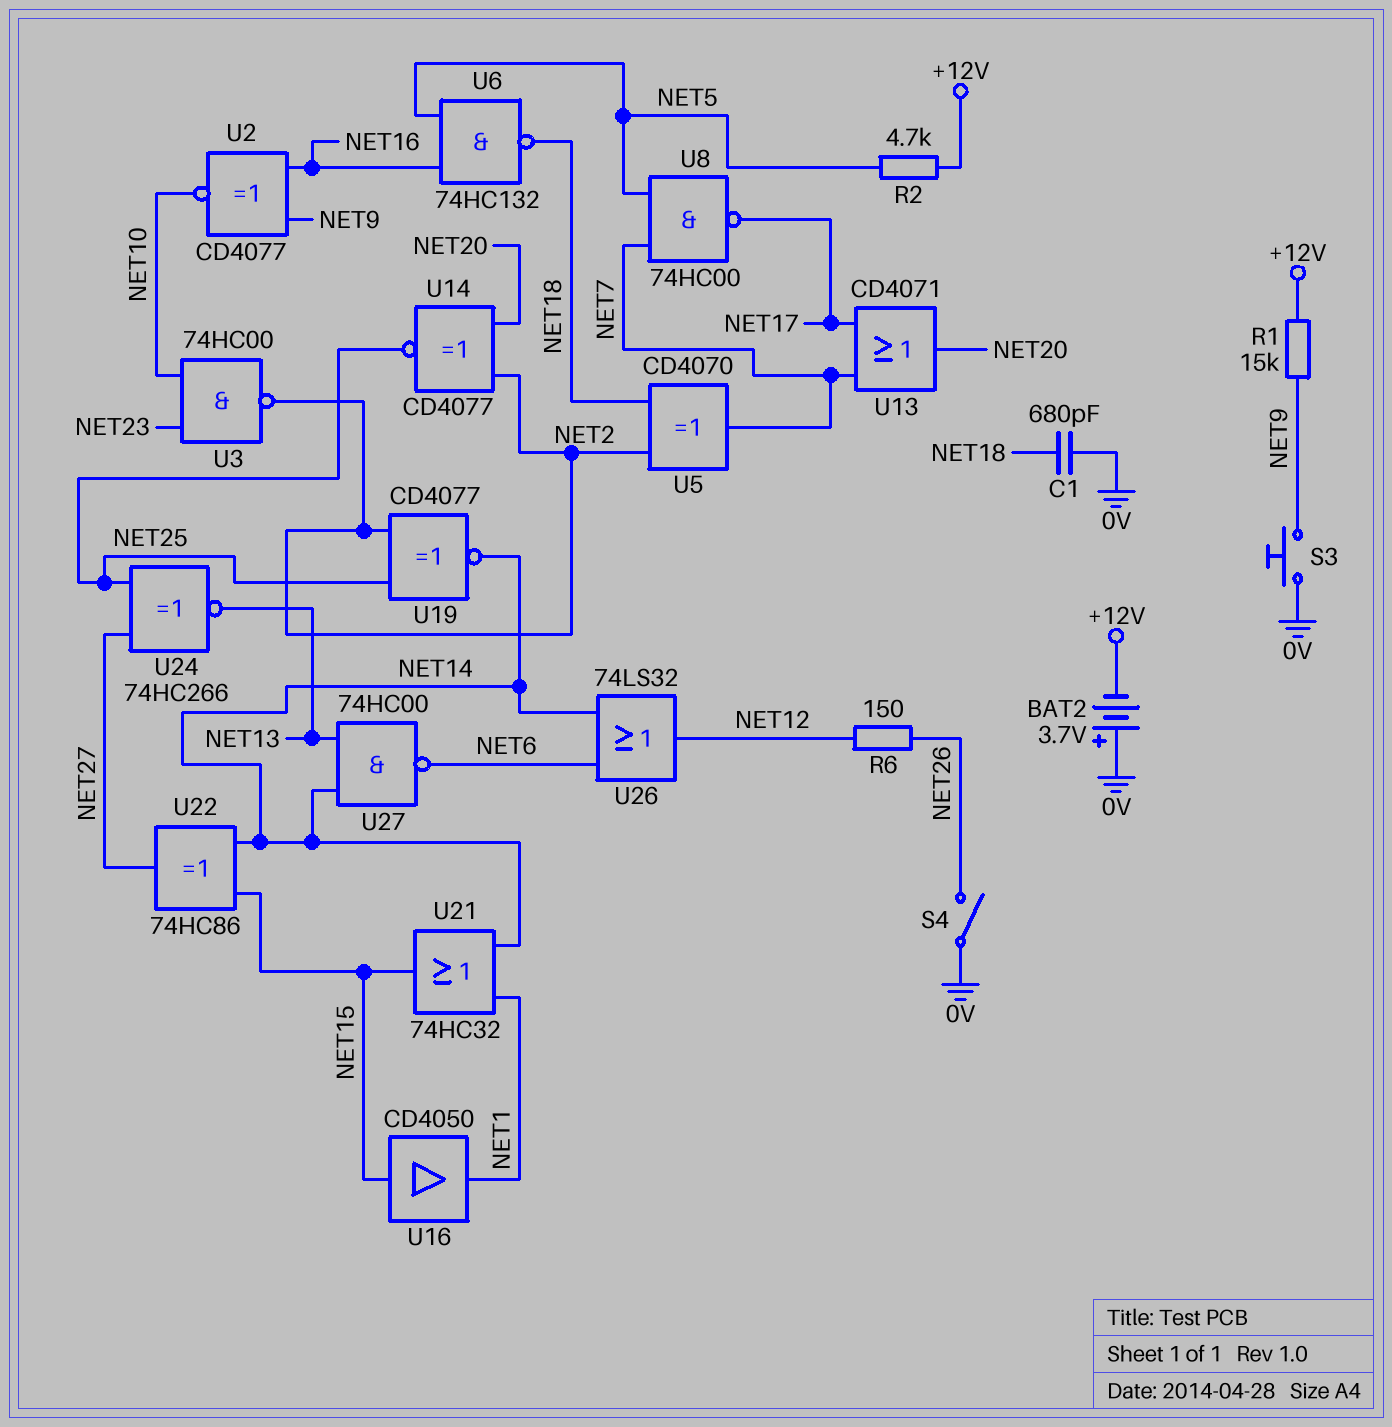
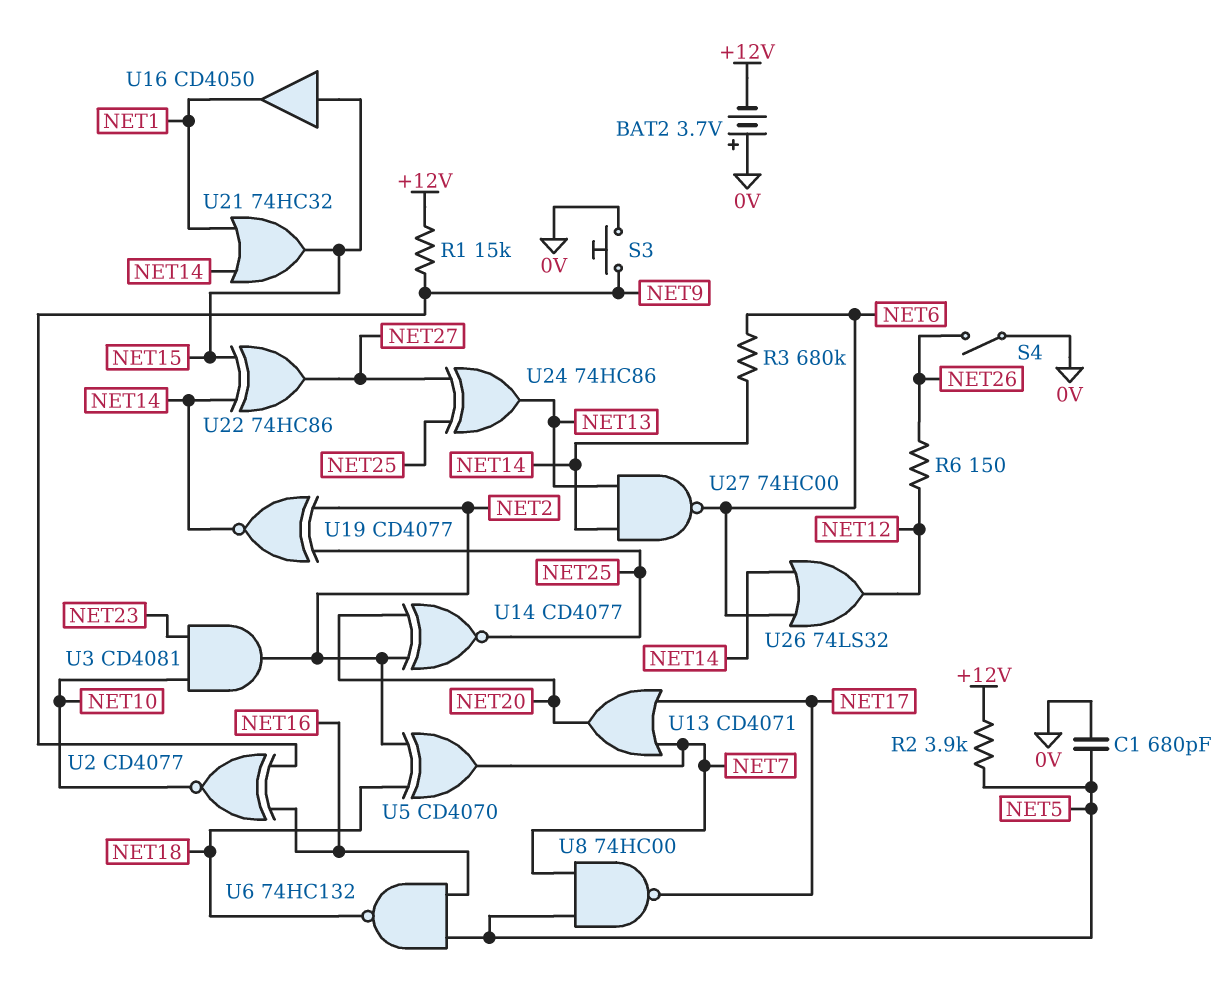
C1: 680pF (0V, NET18) -> 680pF (0V, NET5)
R2: 4.7k (+12V, NET5) -> 3.9k (+12V, NET5)
R3: none -> 680k (NET6, NET14)
U3: NAND 74HC00 (in NET10, in NET23, out NET2) -> AND CD4081 (in NET10, in NET23, out NET2)
U24: XNOR 74HC266 (in NET25, in NET27, out NET13) -> XOR 74HC86 (in NET25, in NET27, out NET13)

